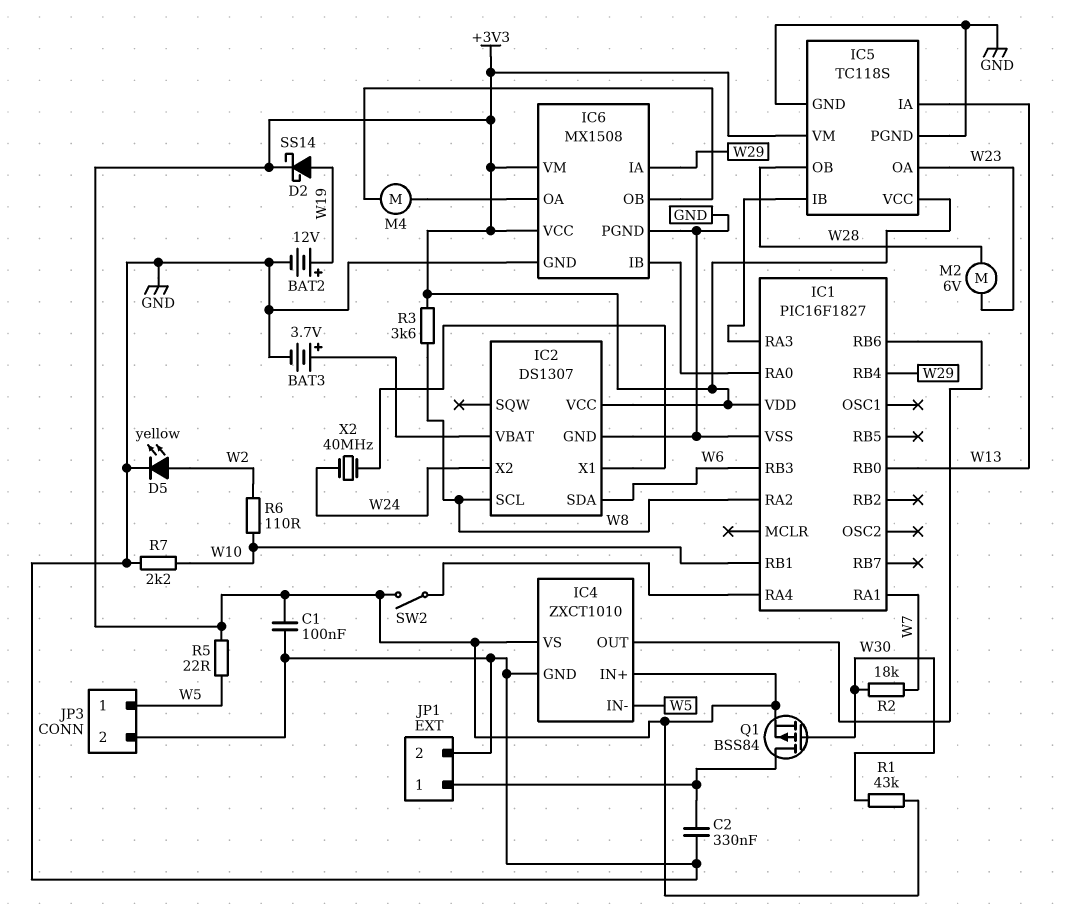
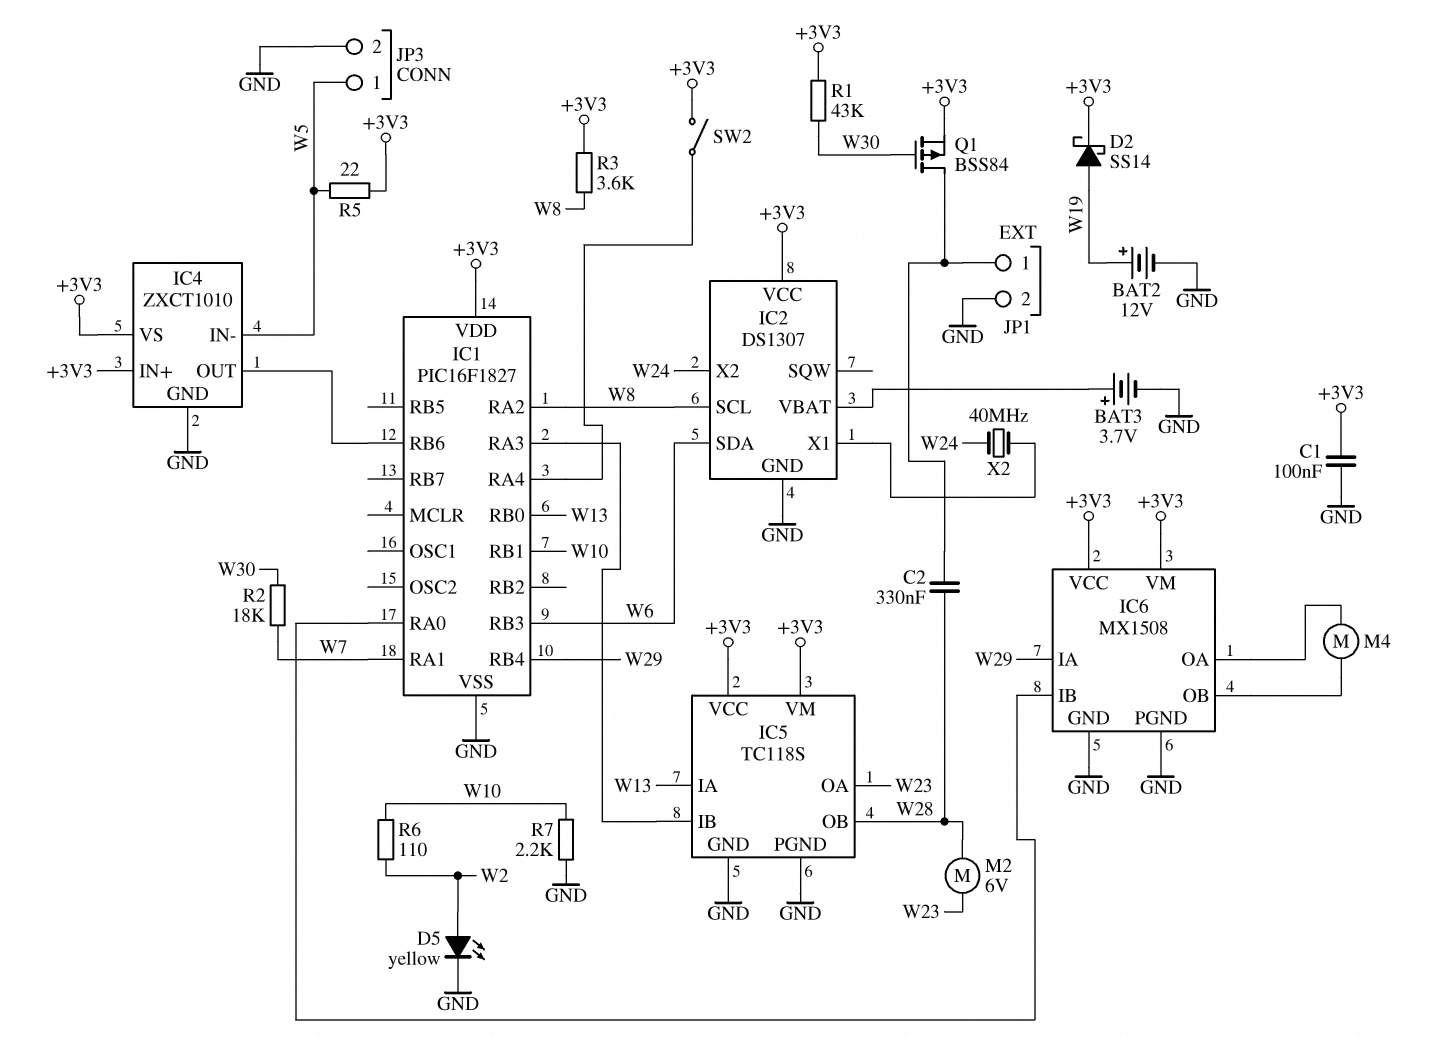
C2: 330nF (GND, JP1/1) -> 330nF (JP1/1, W28)

